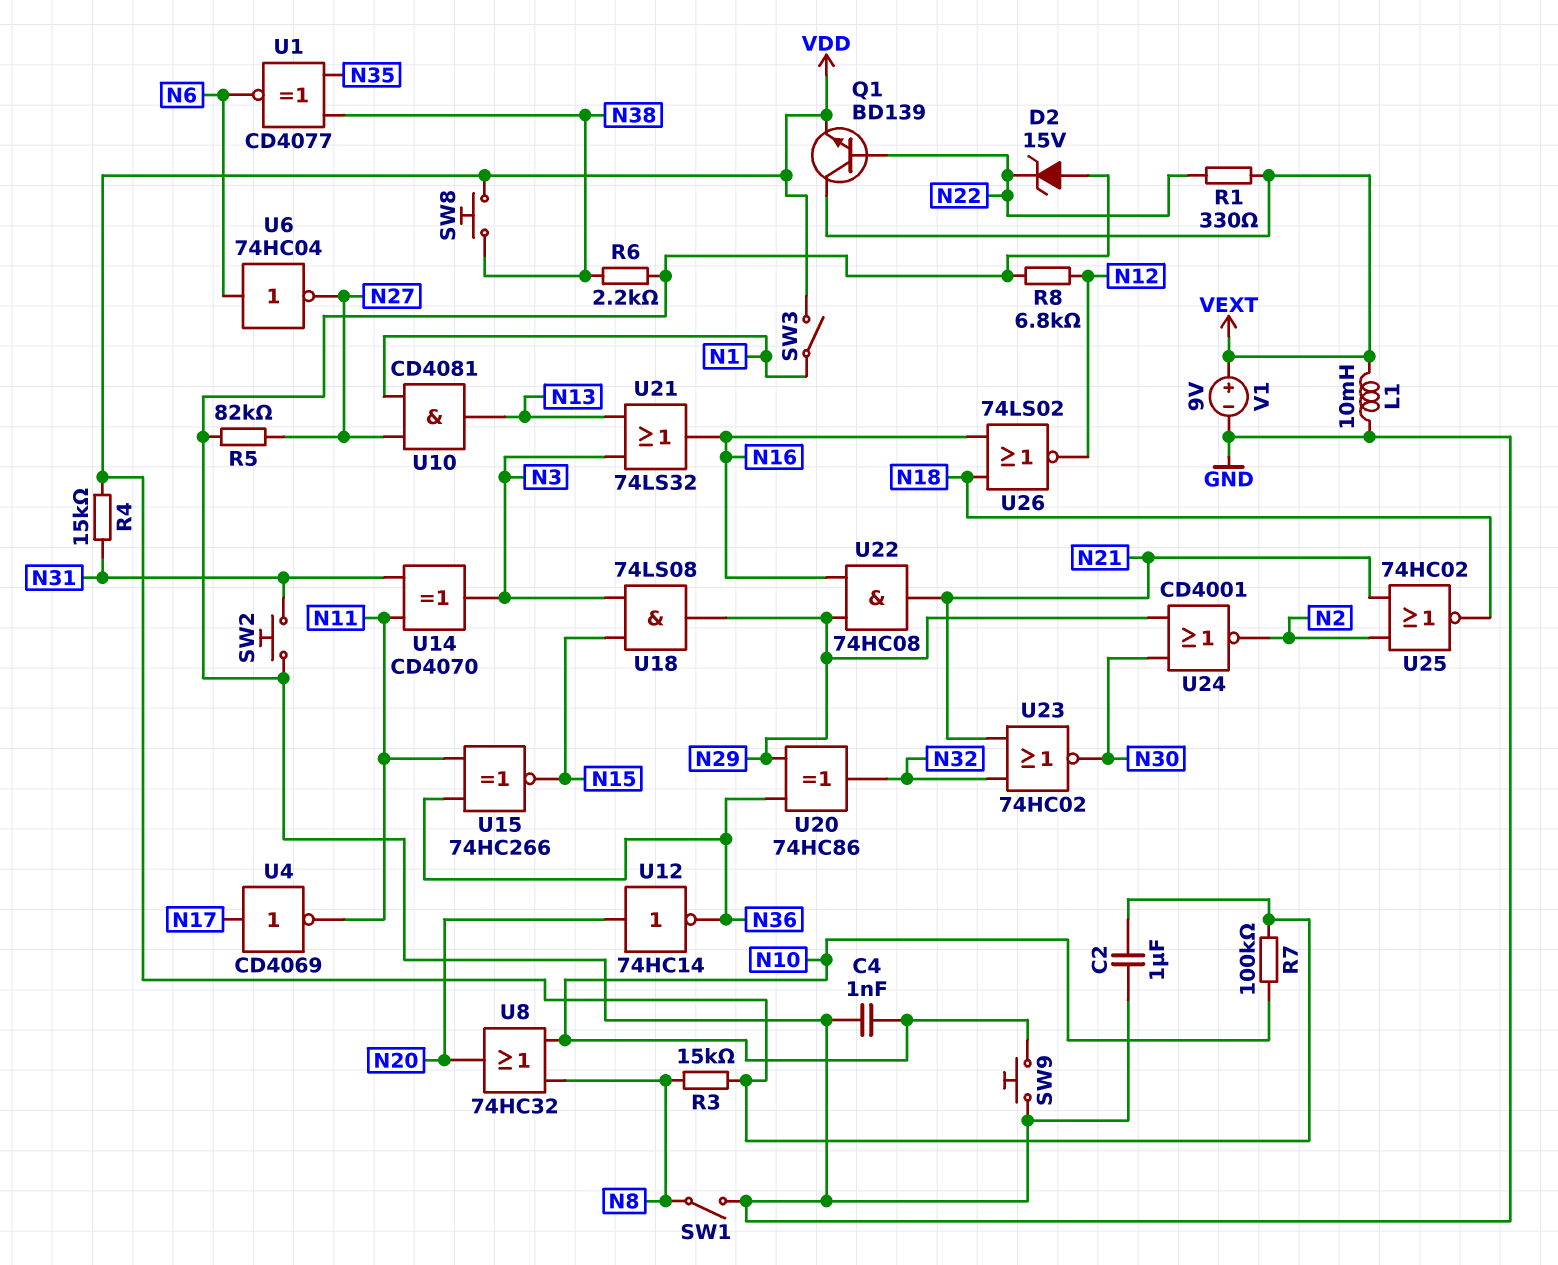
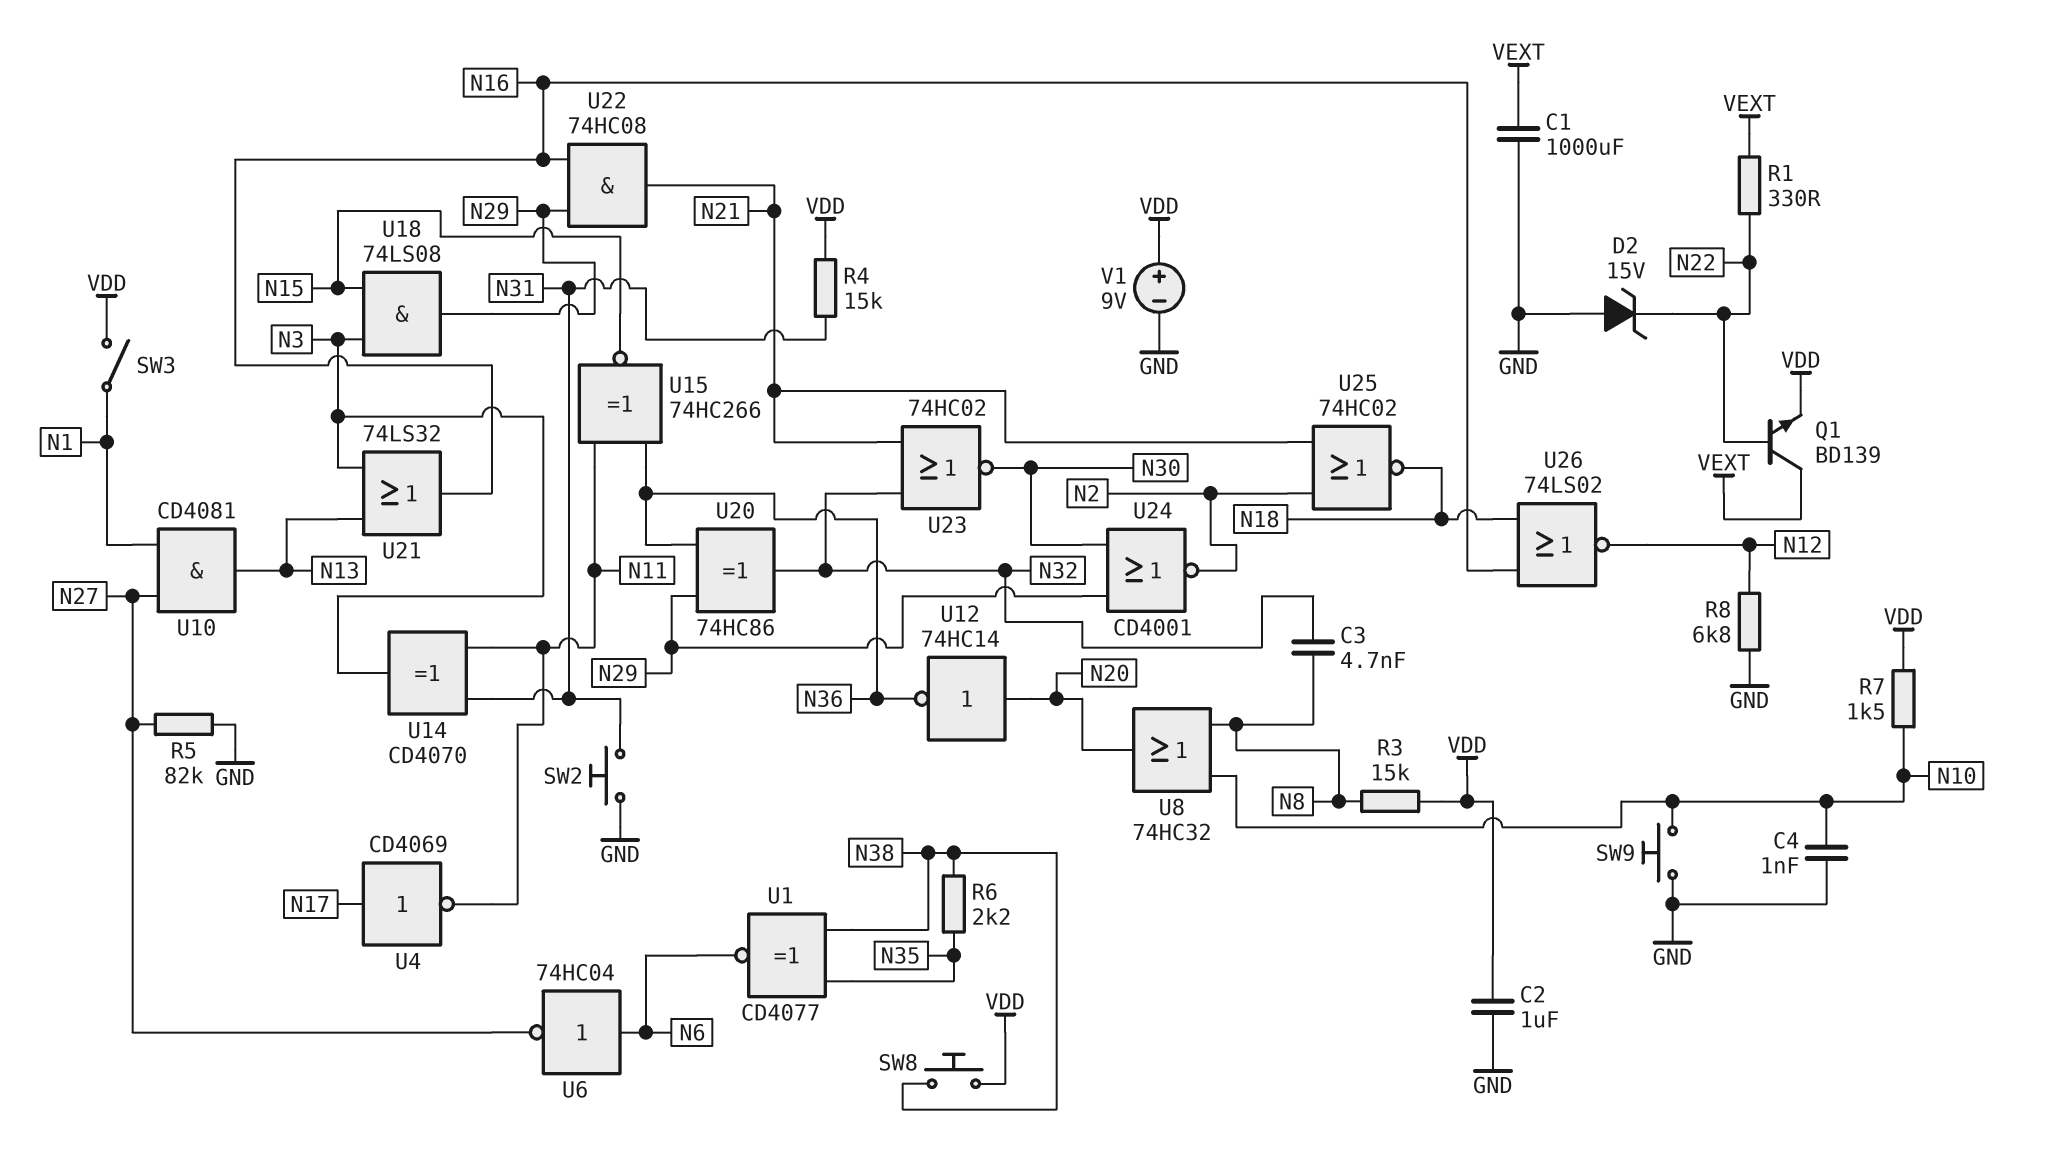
C1: none -> 1000uF (GND, VEXT)
C3: none -> 4.7nF (N8, N32)
L1: 10mH (GND, VEXT) -> none
R6: 2.2k (GND, N38) -> 2.2k (N35, N38)
R7: 100k (N10, VDD) -> 1.5k (N10, VDD)
SW1: switch (GND, N8) -> none
V1: 9V (plus VEXT, minus GND) -> 9V (plus VDD, minus GND)

